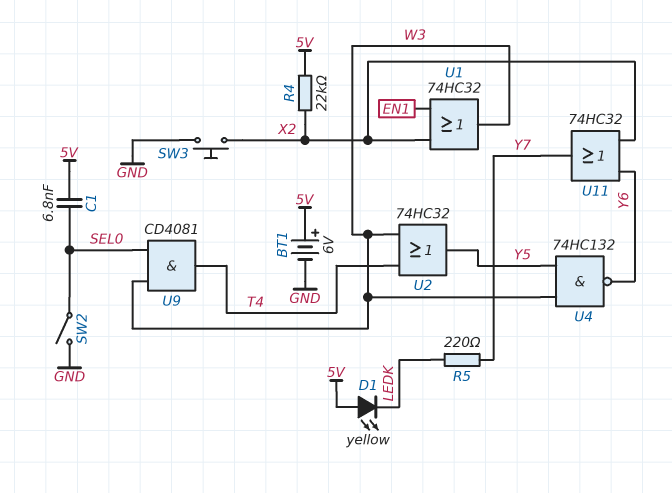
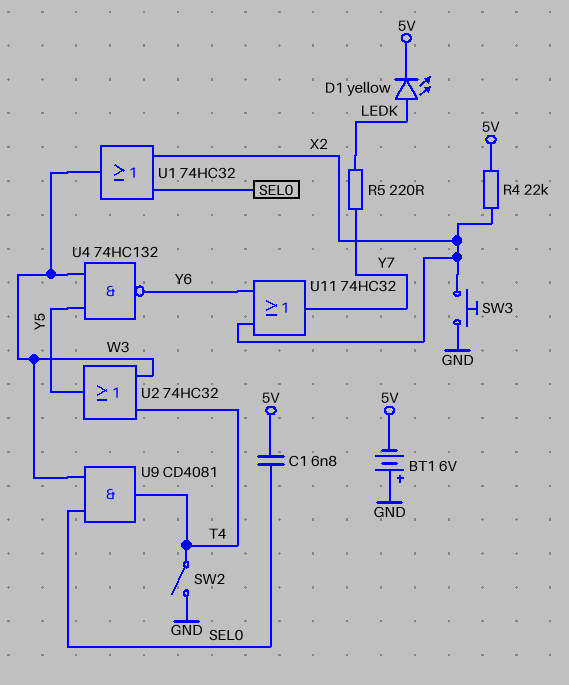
BT1: 6V (plus 5V, minus GND) -> 6V (plus GND, minus 5V)
D1: LED yellow (A 5V, K LEDK) -> LED yellow (A LEDK, K 5V)
SW2: switch (GND, SEL0) -> switch (GND, T4)
U1: OR 74HC32 (in EN1, in X2, out W3) -> OR 74HC32 (in SEL0, in X2, out W3)

